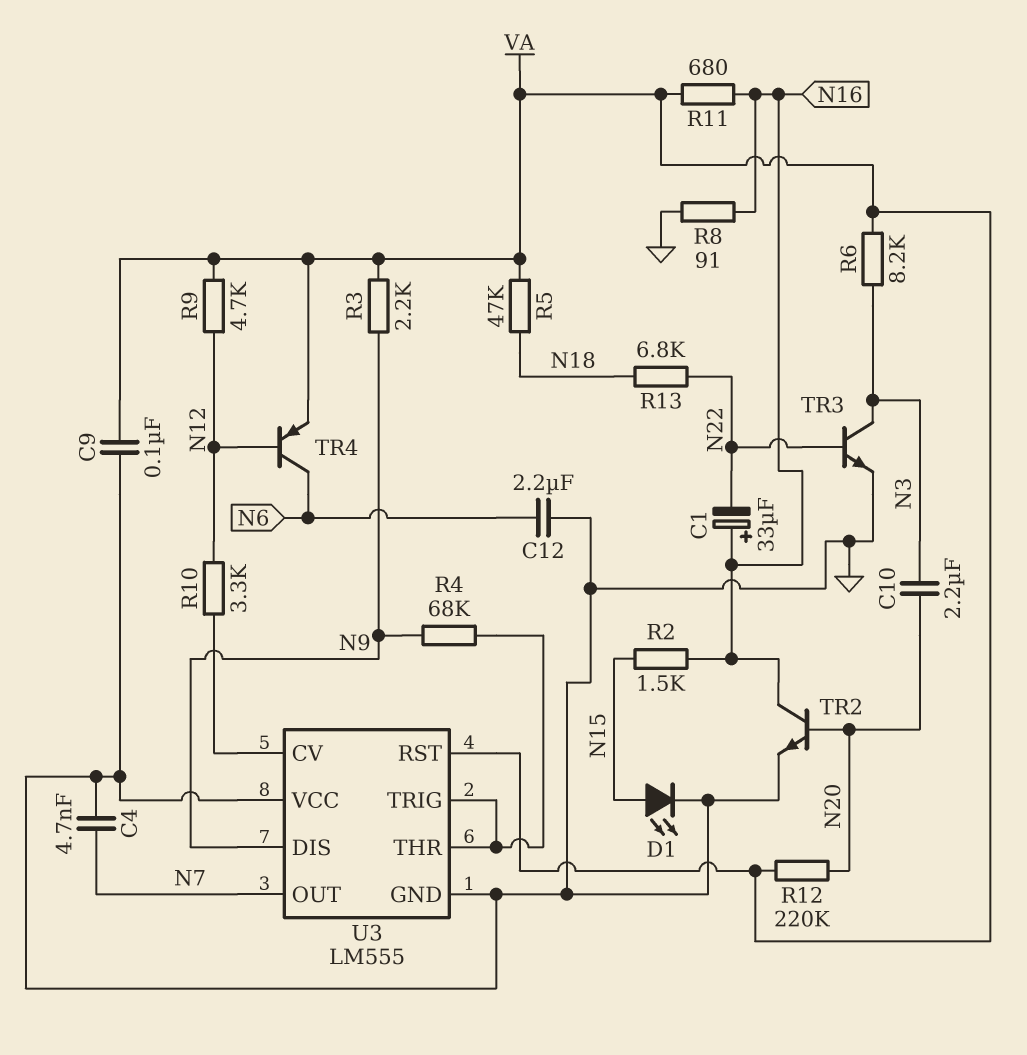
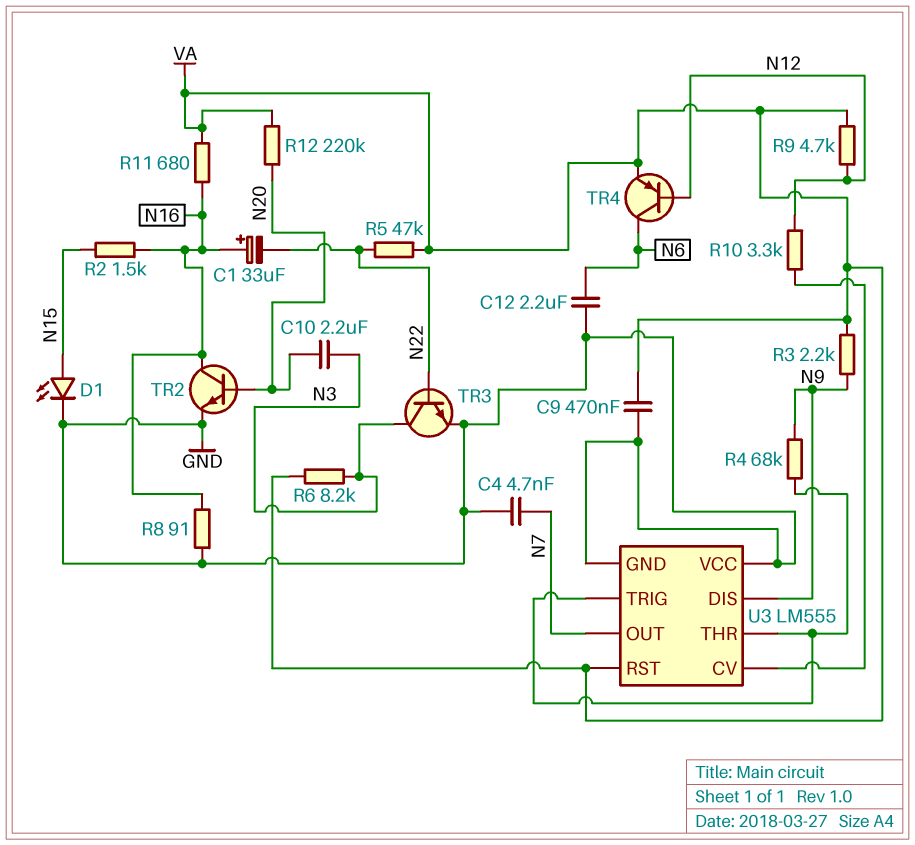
C9: 100nF (GND, VA) -> 470nF (GND, VA)
R5: 47k (N18, VA) -> 47k (N22, VA)
R13: 6.8k (N18, N22) -> none

